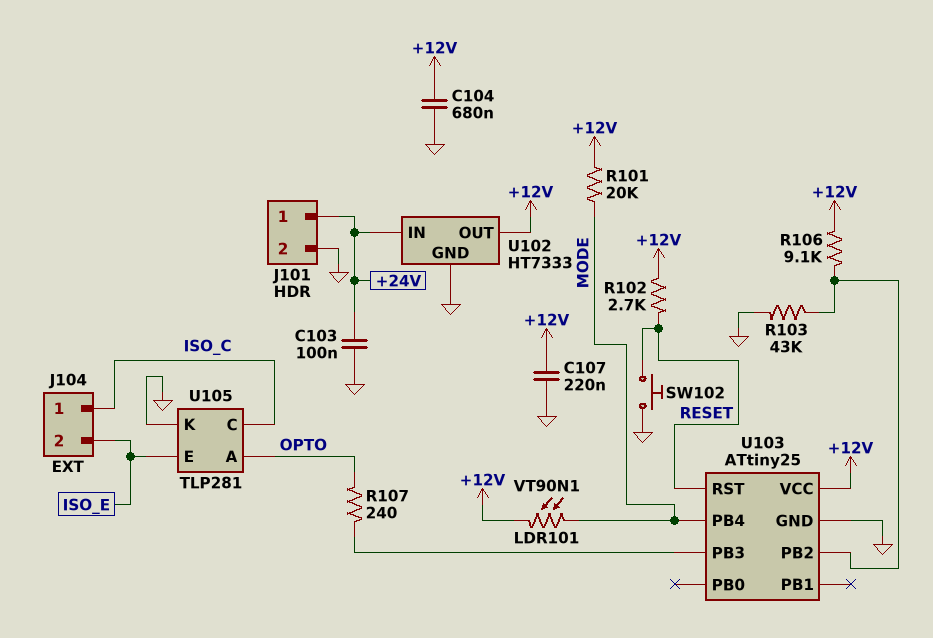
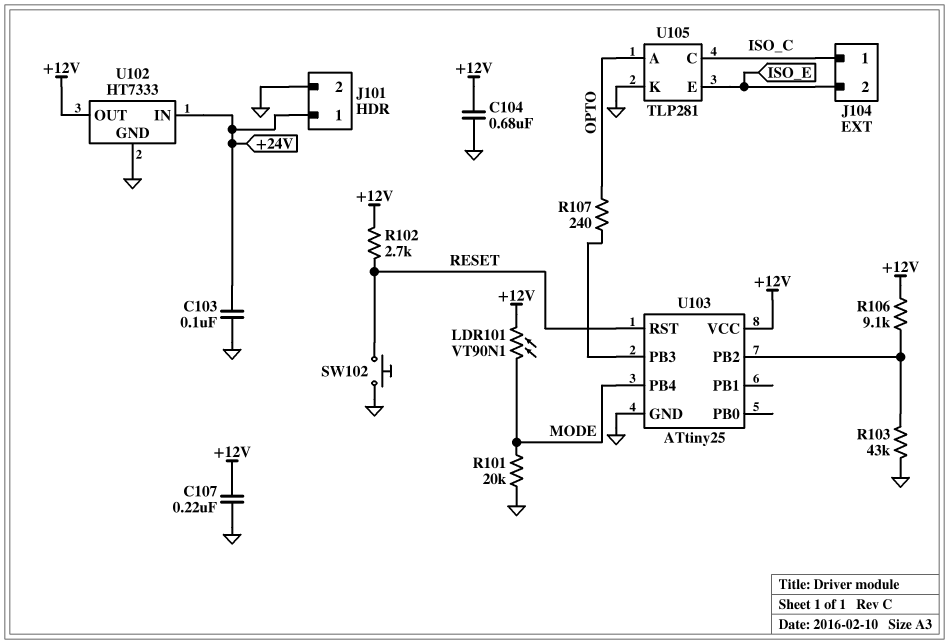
R101: 20k (+12V, MODE) -> 20k (GND, MODE)

